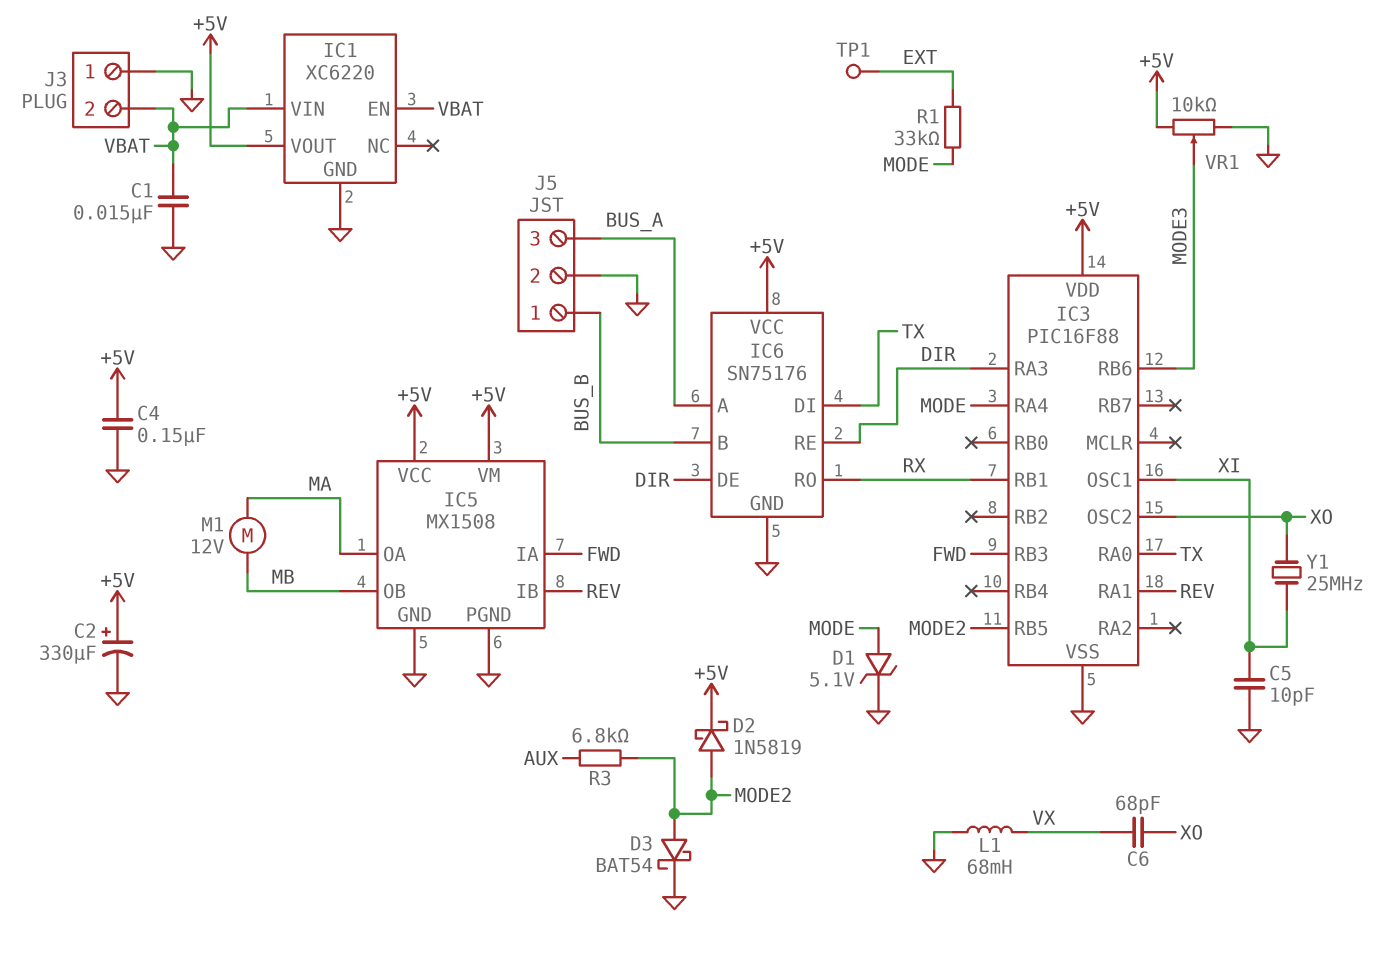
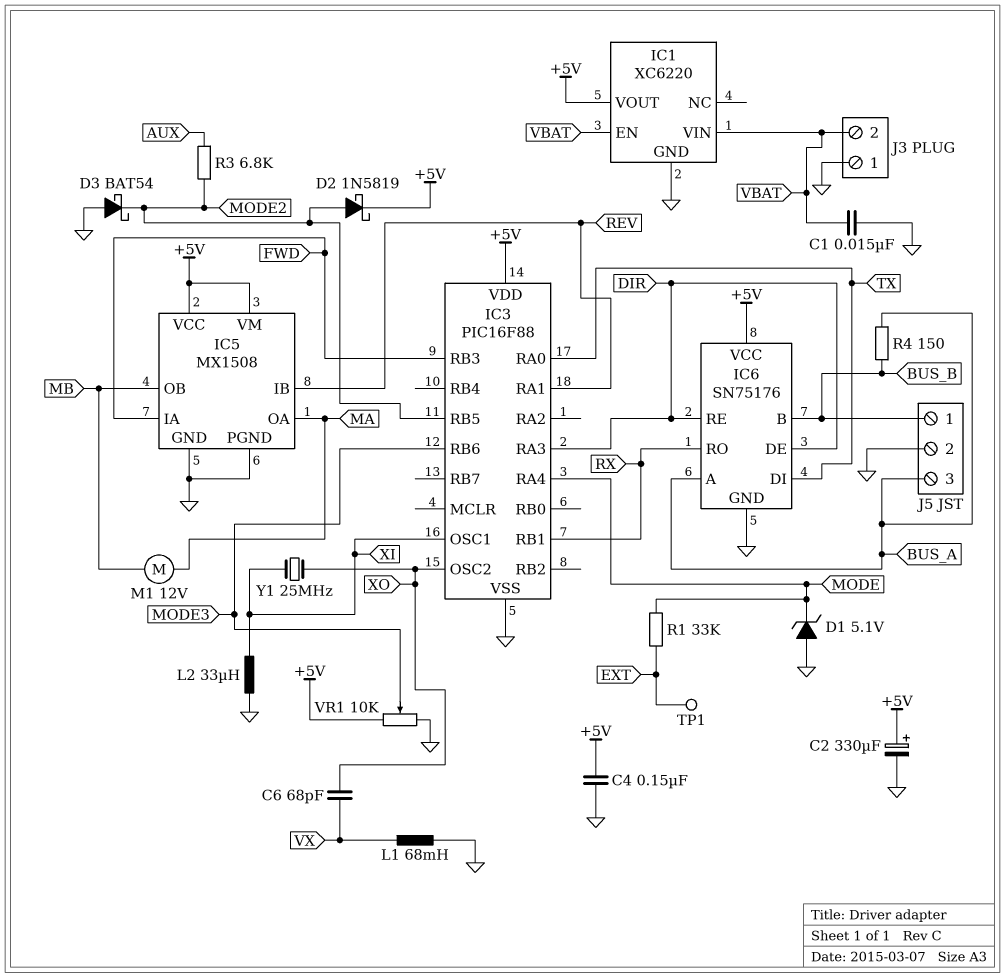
C5: 10pF (GND, XI) -> none
D1: zener 5.1V (A MODE, K GND) -> zener 5.1V (A GND, K MODE)
D3: schottky BAT54 (A MODE2, K GND) -> schottky BAT54 (A GND, K MODE2)
L2: none -> 33uH (GND, XI)
R4: none -> 150 (BUS_A, BUS_B)

